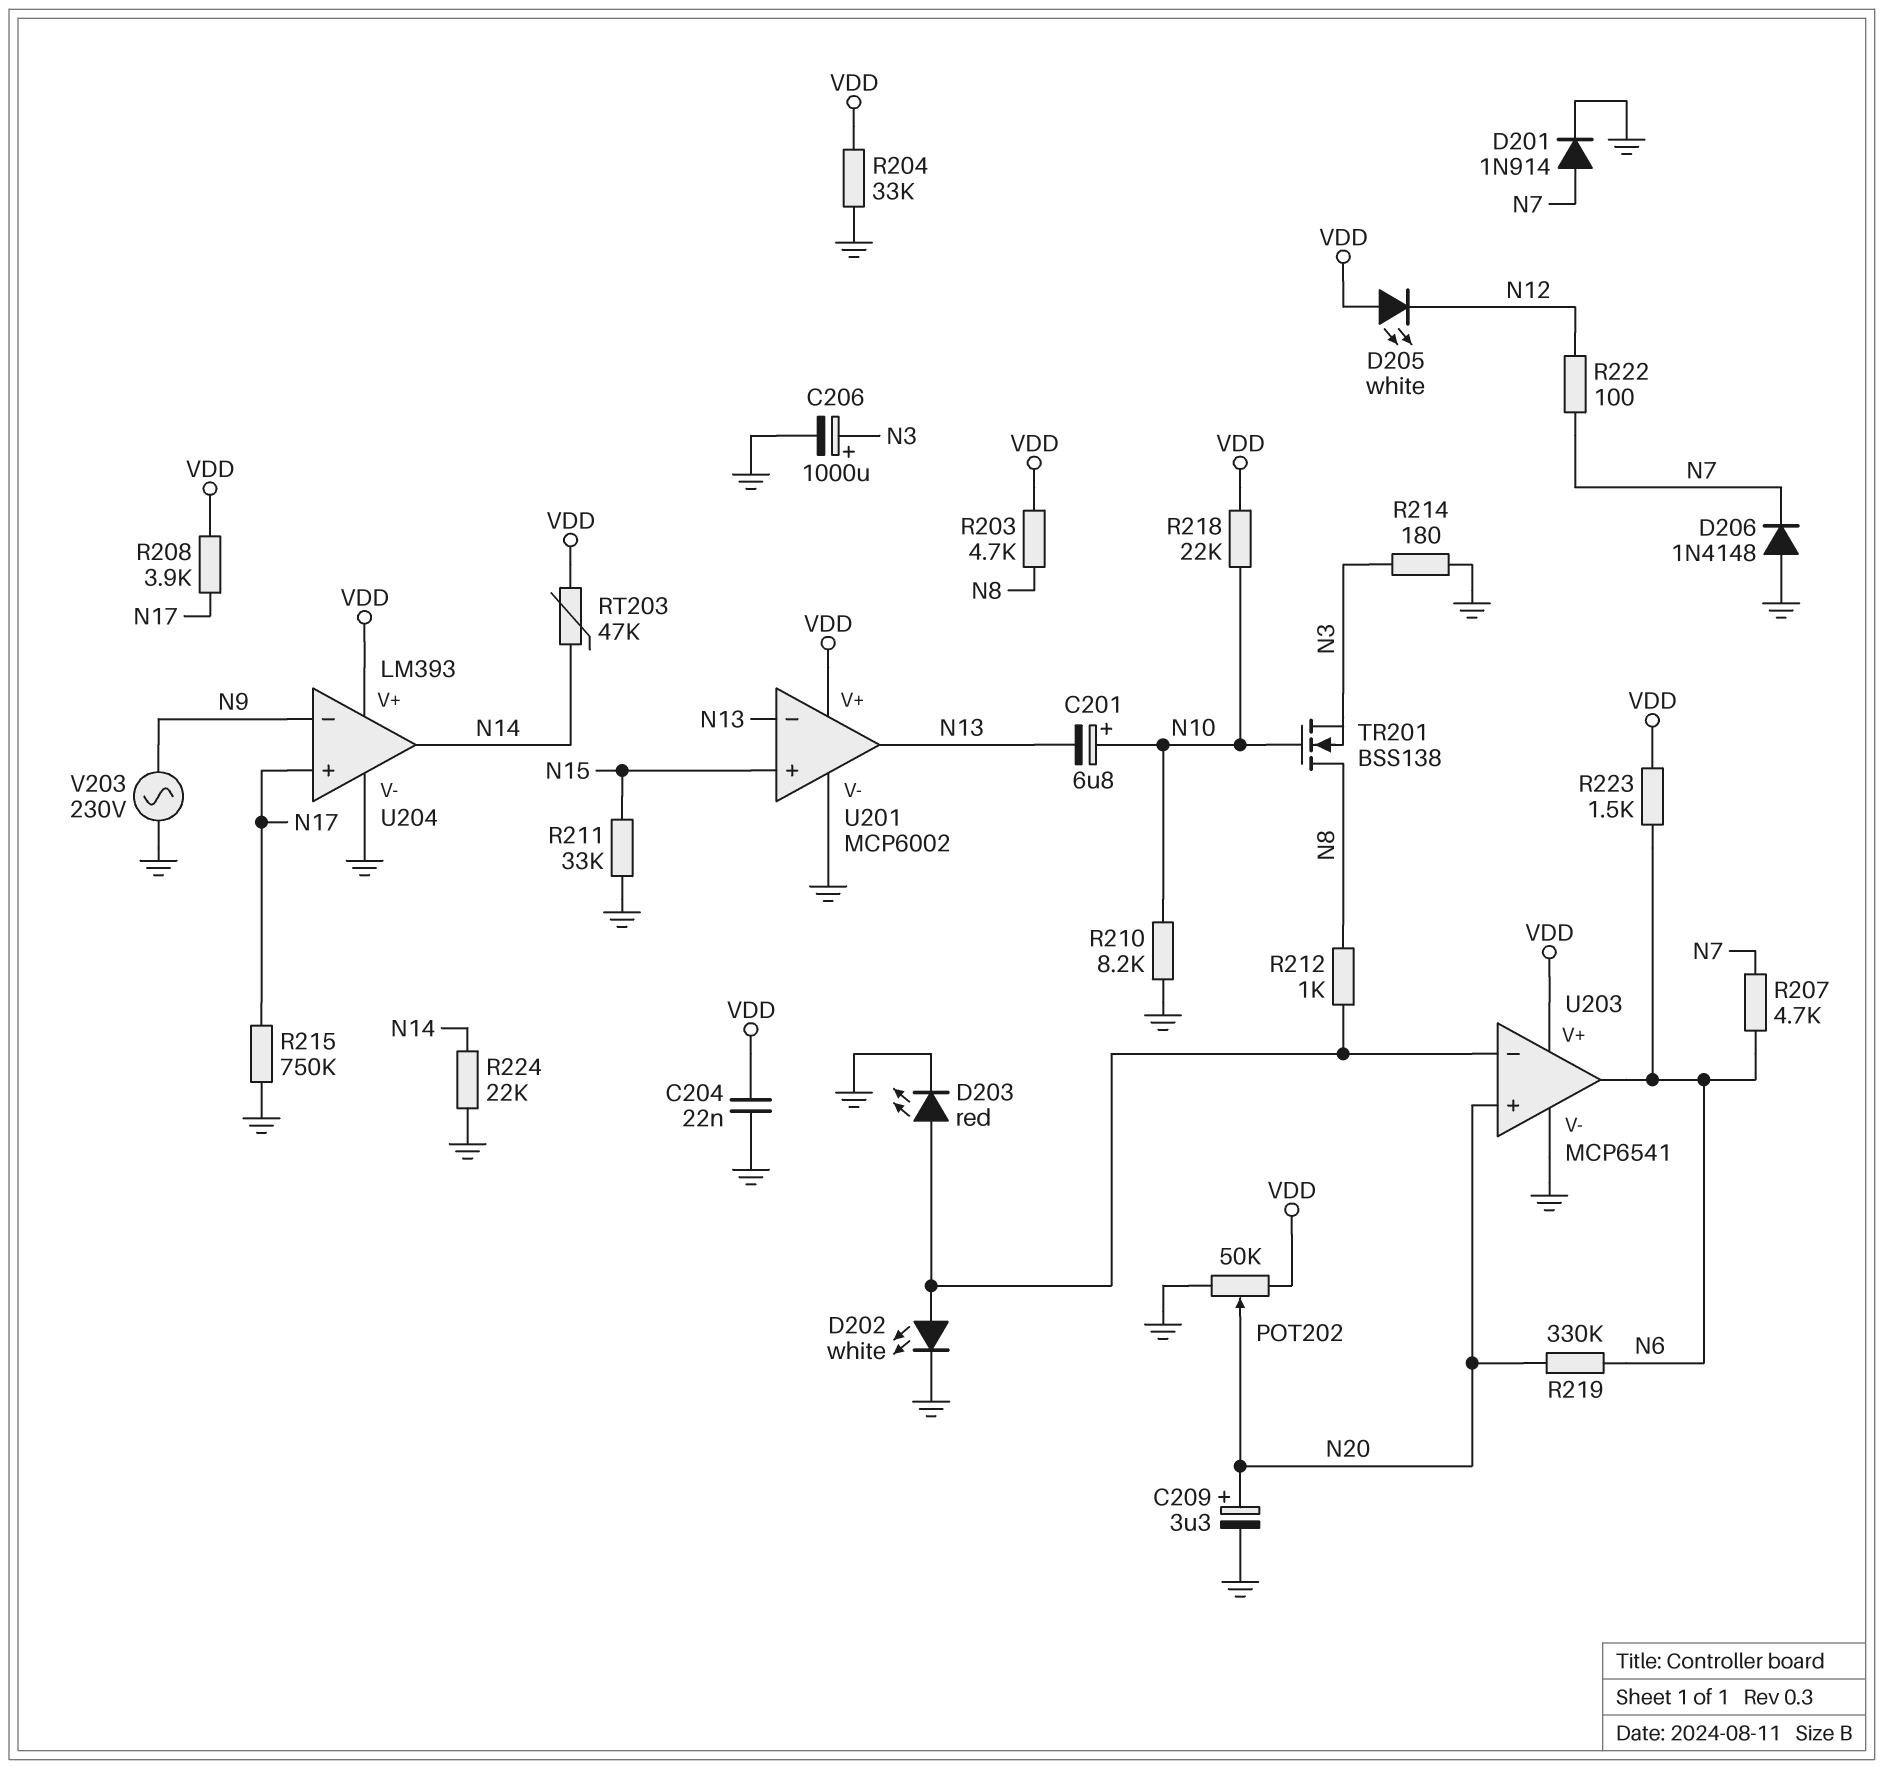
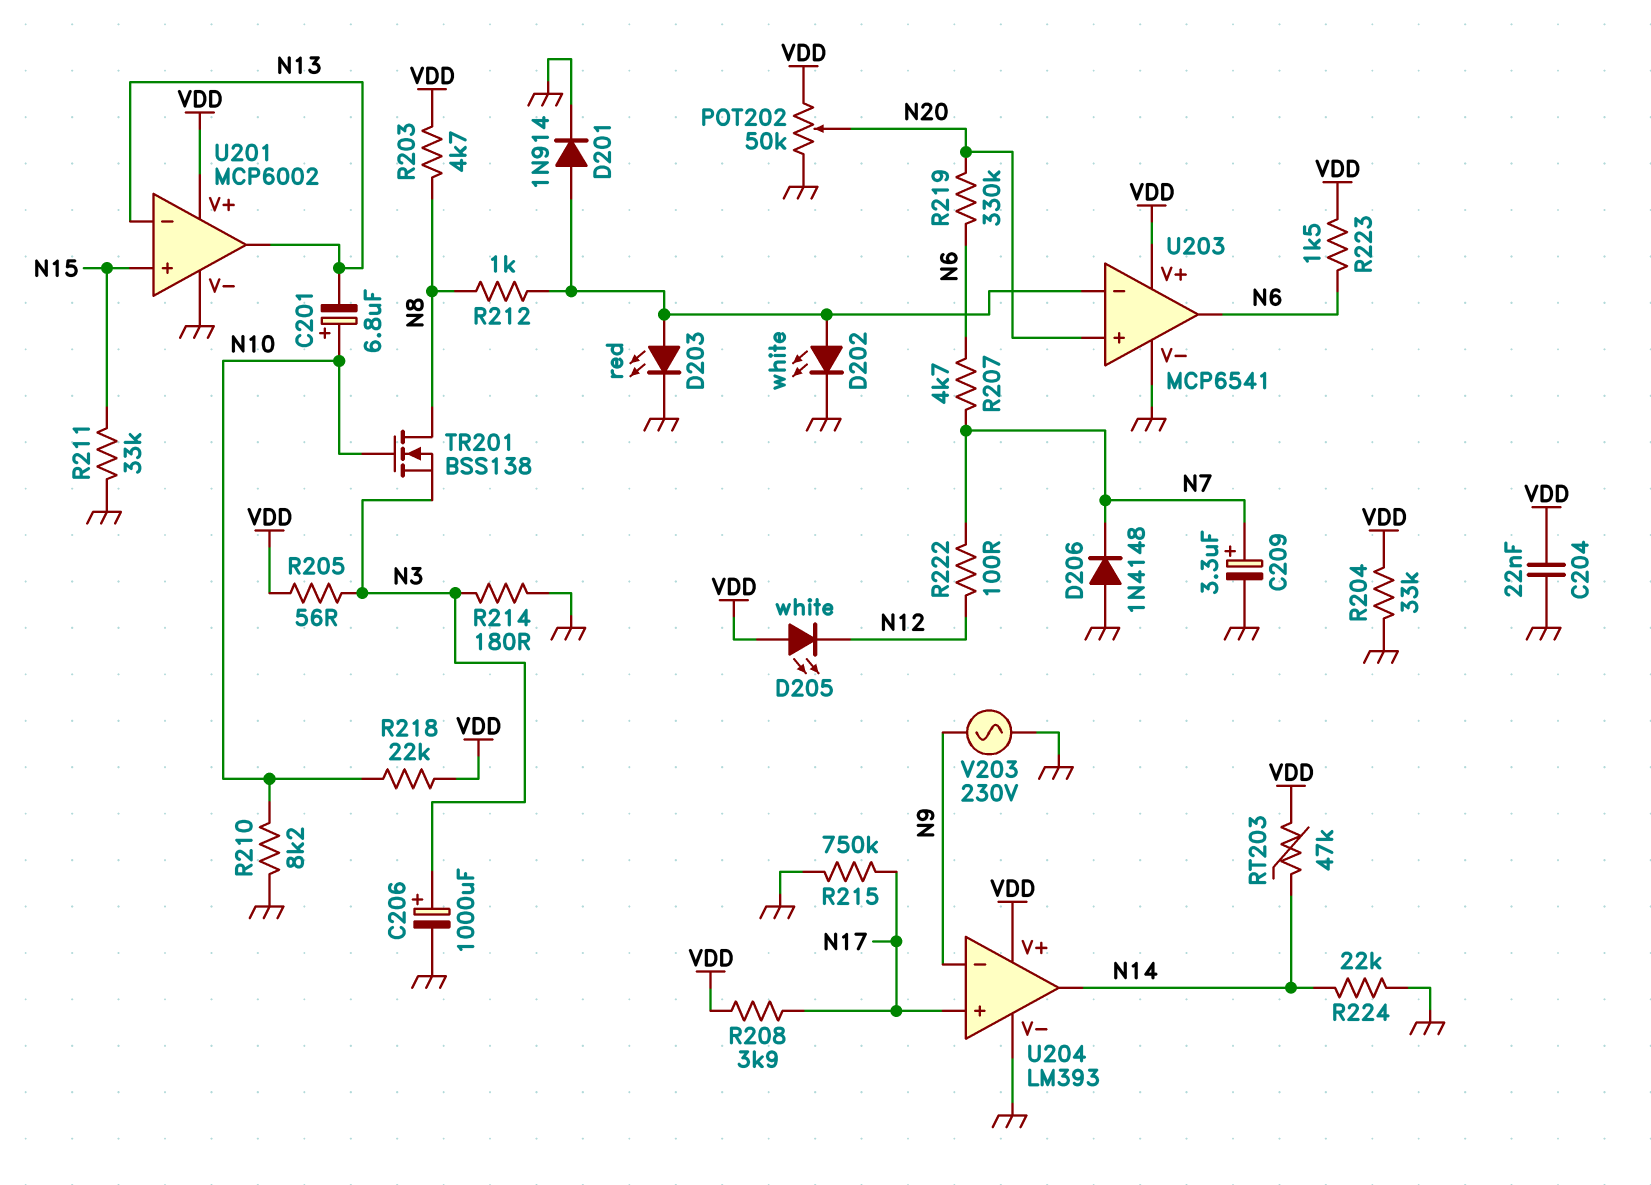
C209: 3.3uF (plus N20, minus GND) -> 3.3uF (plus N7, minus GND)
D201: diode 1N914 (A N7, K GND) -> diode 1N914 (A U203/in-, K GND)
R205: none -> 56 (N3, VDD)

